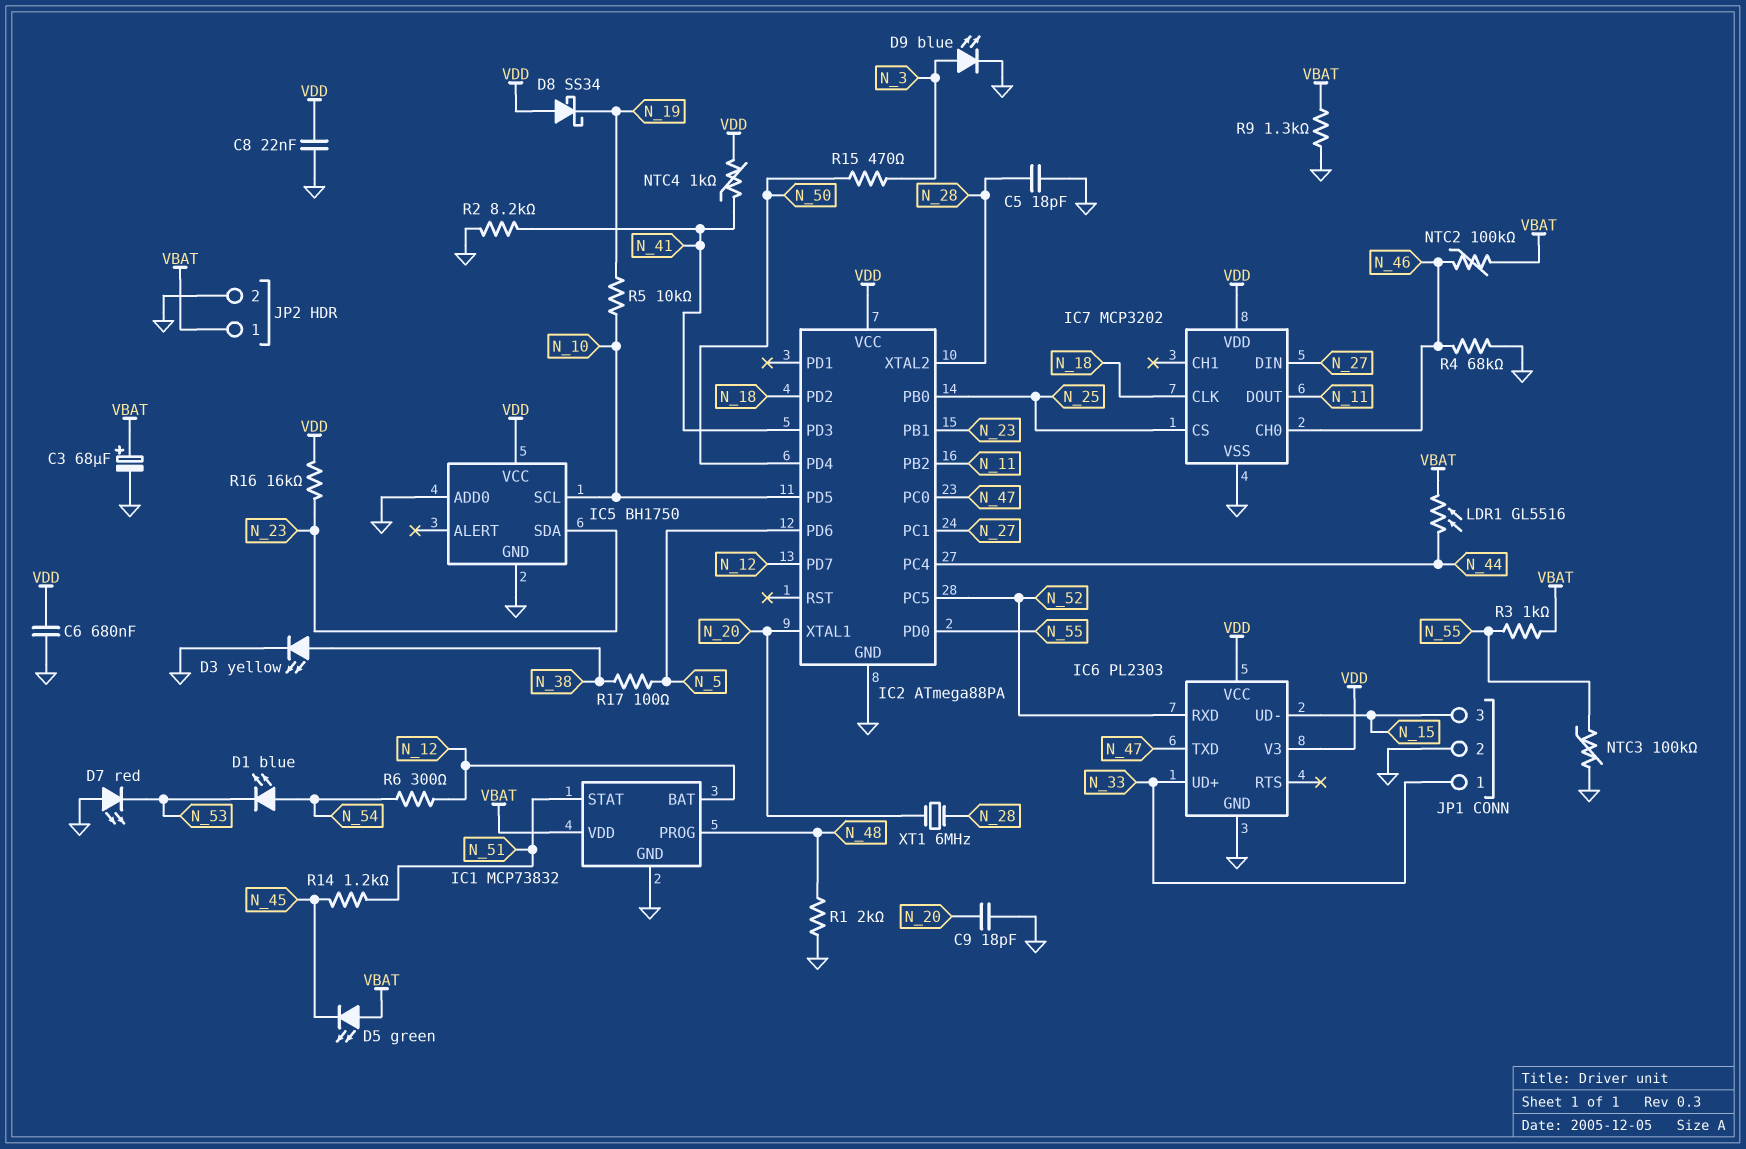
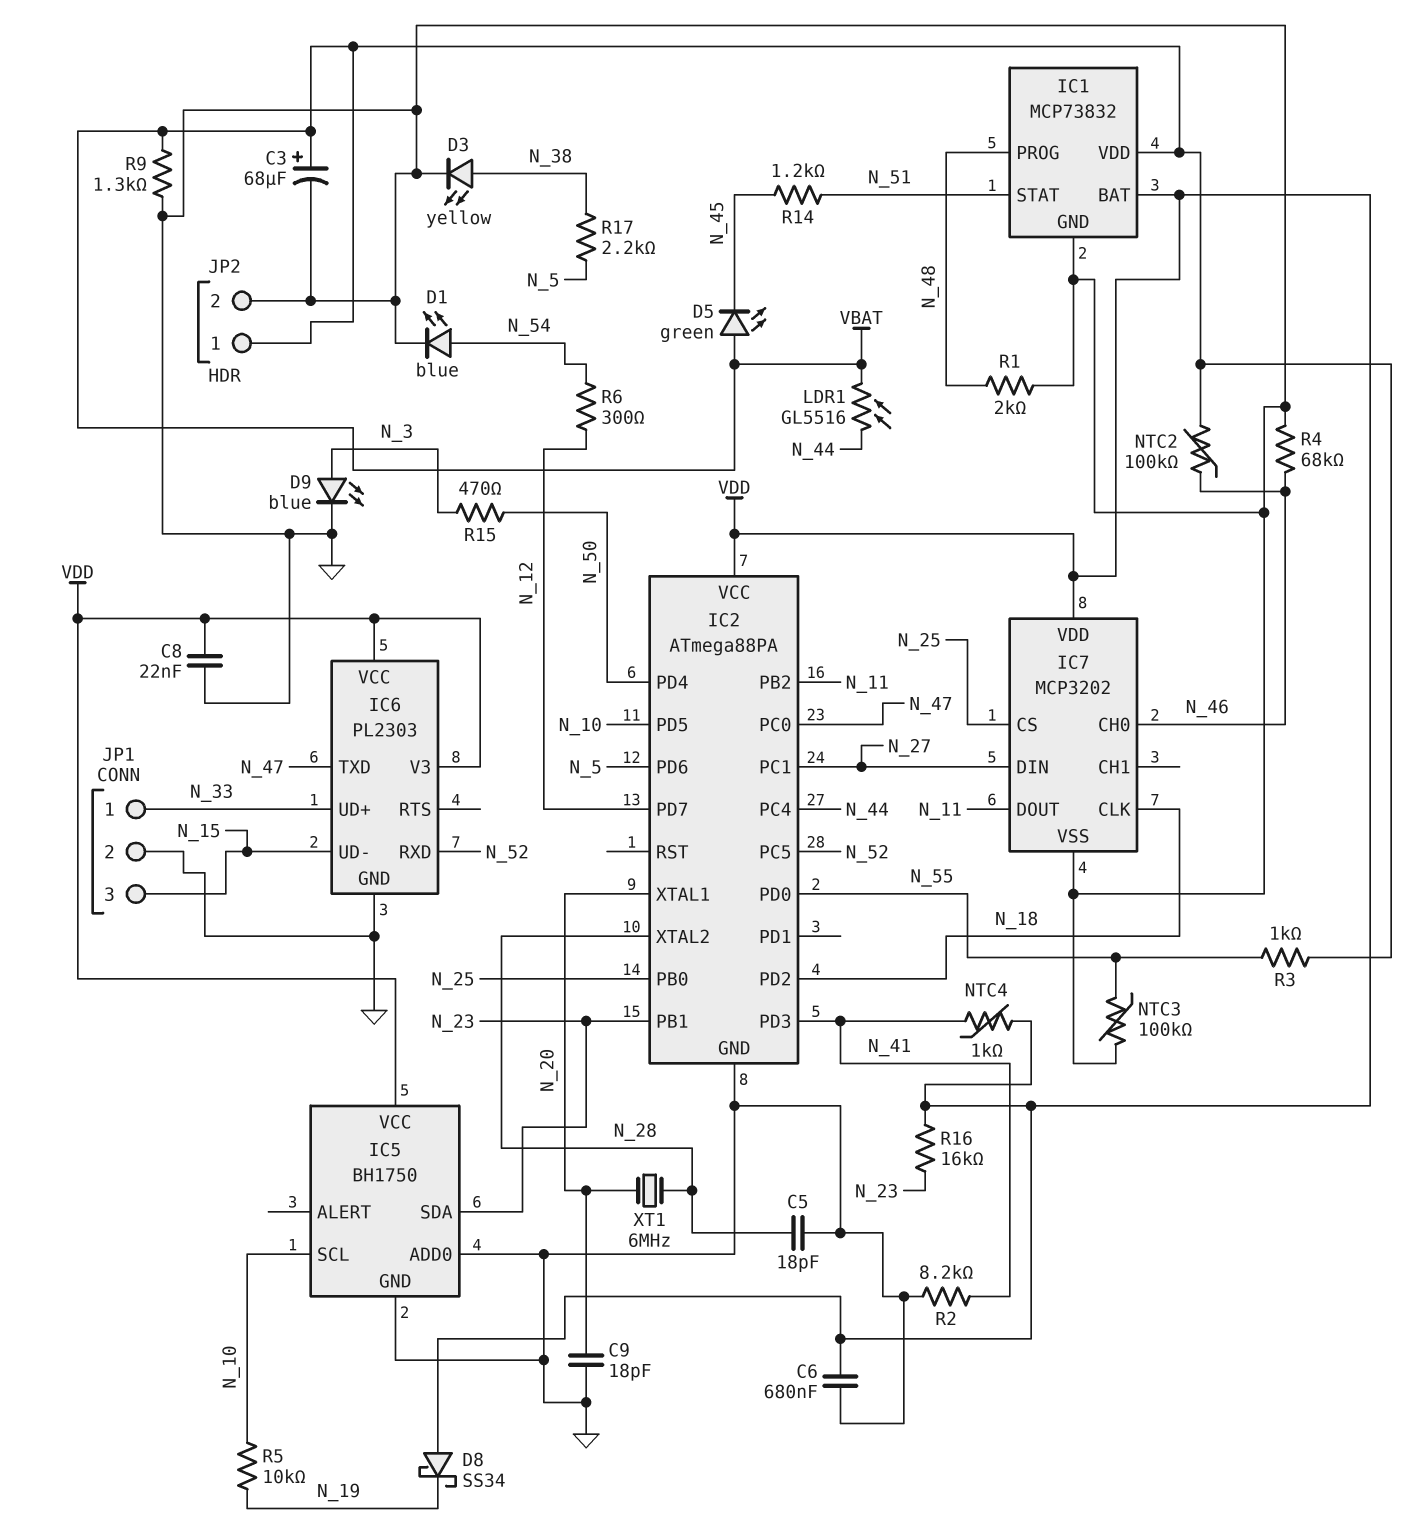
D1: LED blue (A N_54, K N_53) -> LED blue (A N_54, K GND)
D7: LED red (A GND, K N_53) -> none
IC1 pin BAT: N_12 -> VDD
R17: 100 (N_5, N_38) -> 2.2k (N_5, N_38)

